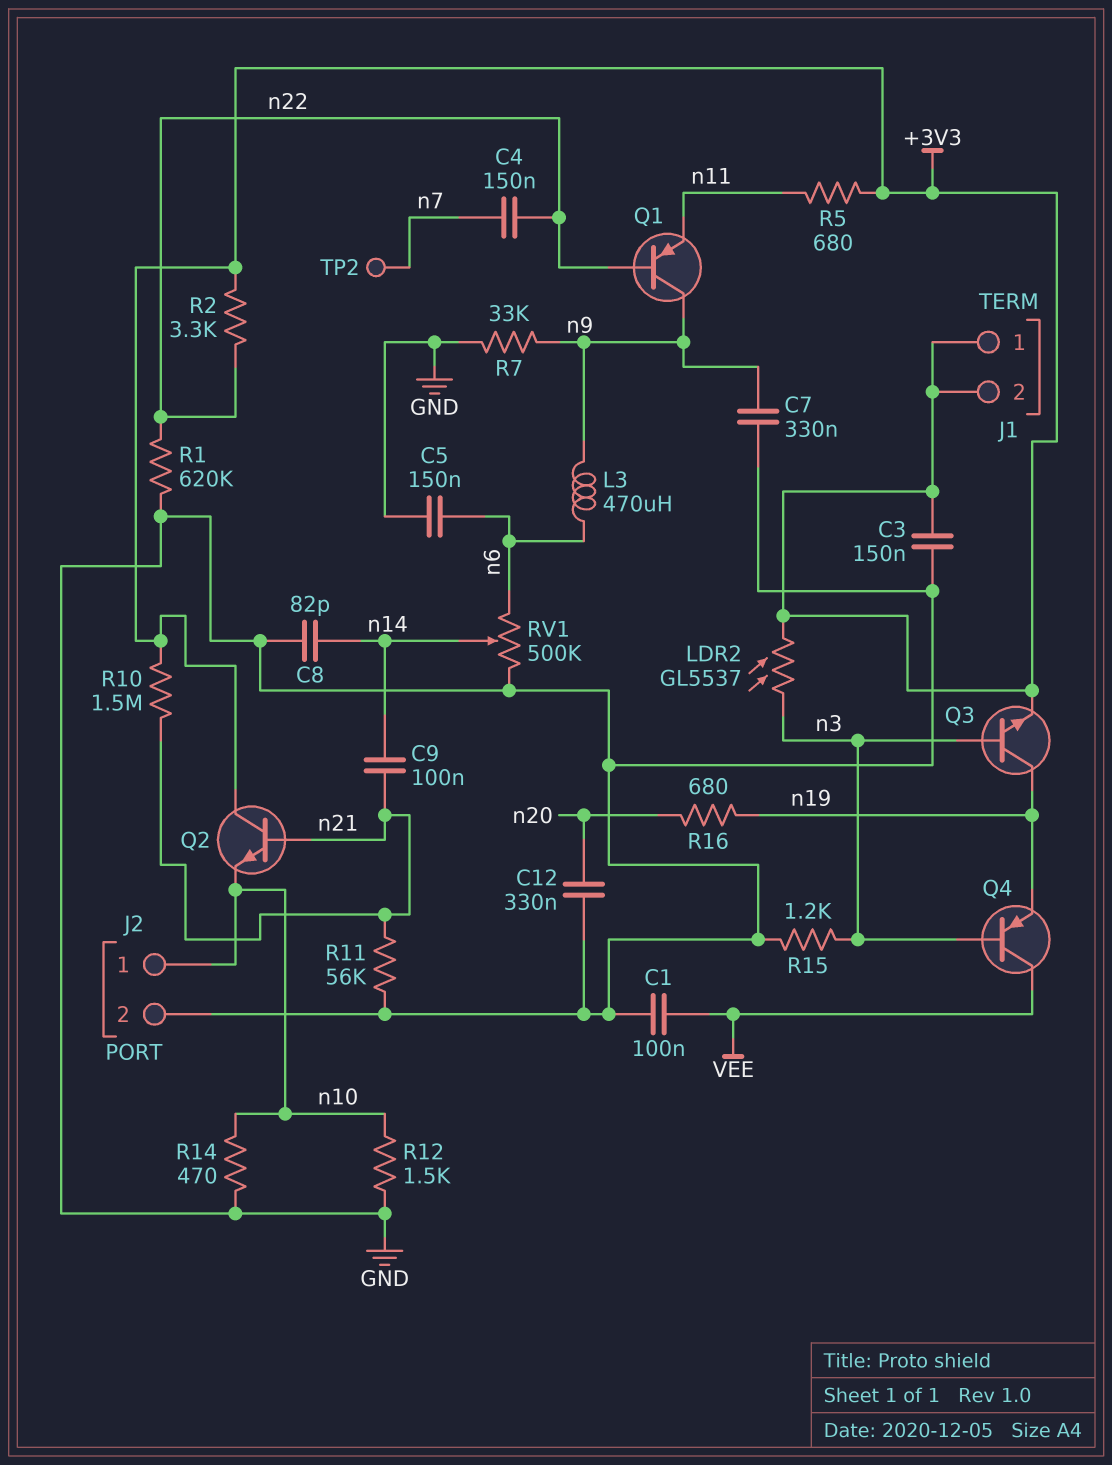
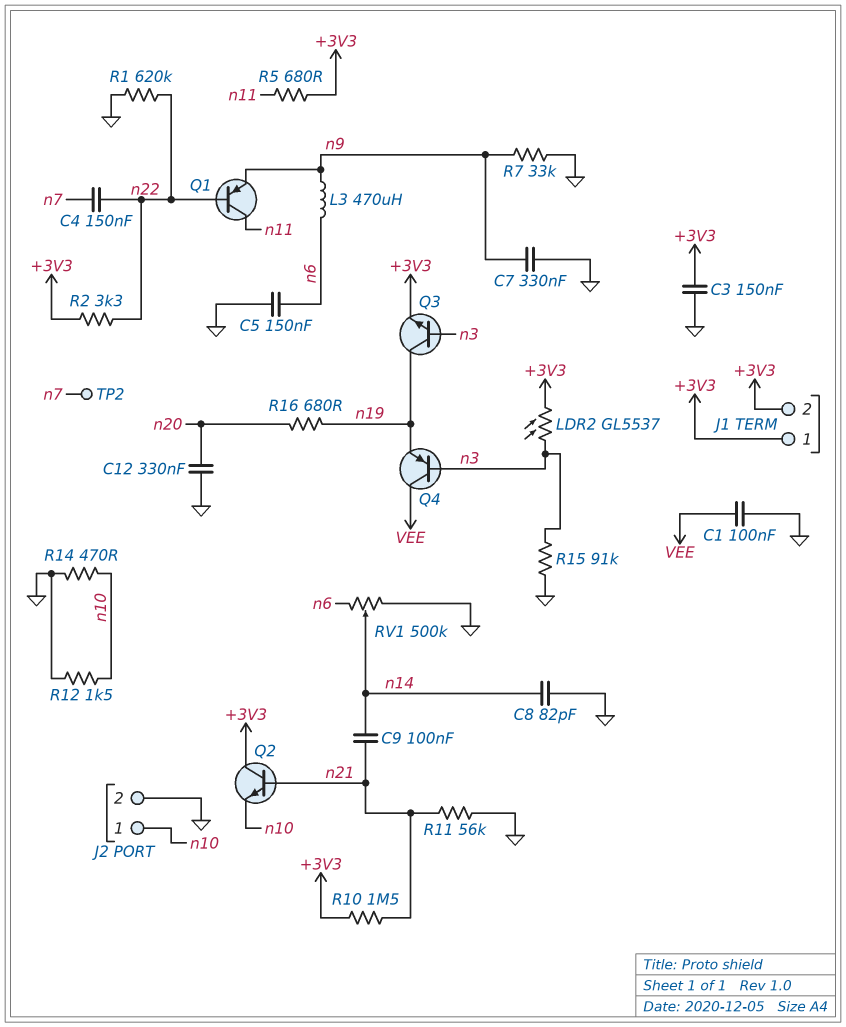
Q1: PNP (B n22, C n9, E n11) -> PNP (B n22, C n11, E n9)
R15: 1.2k (GND, n3) -> 91k (GND, n3)

